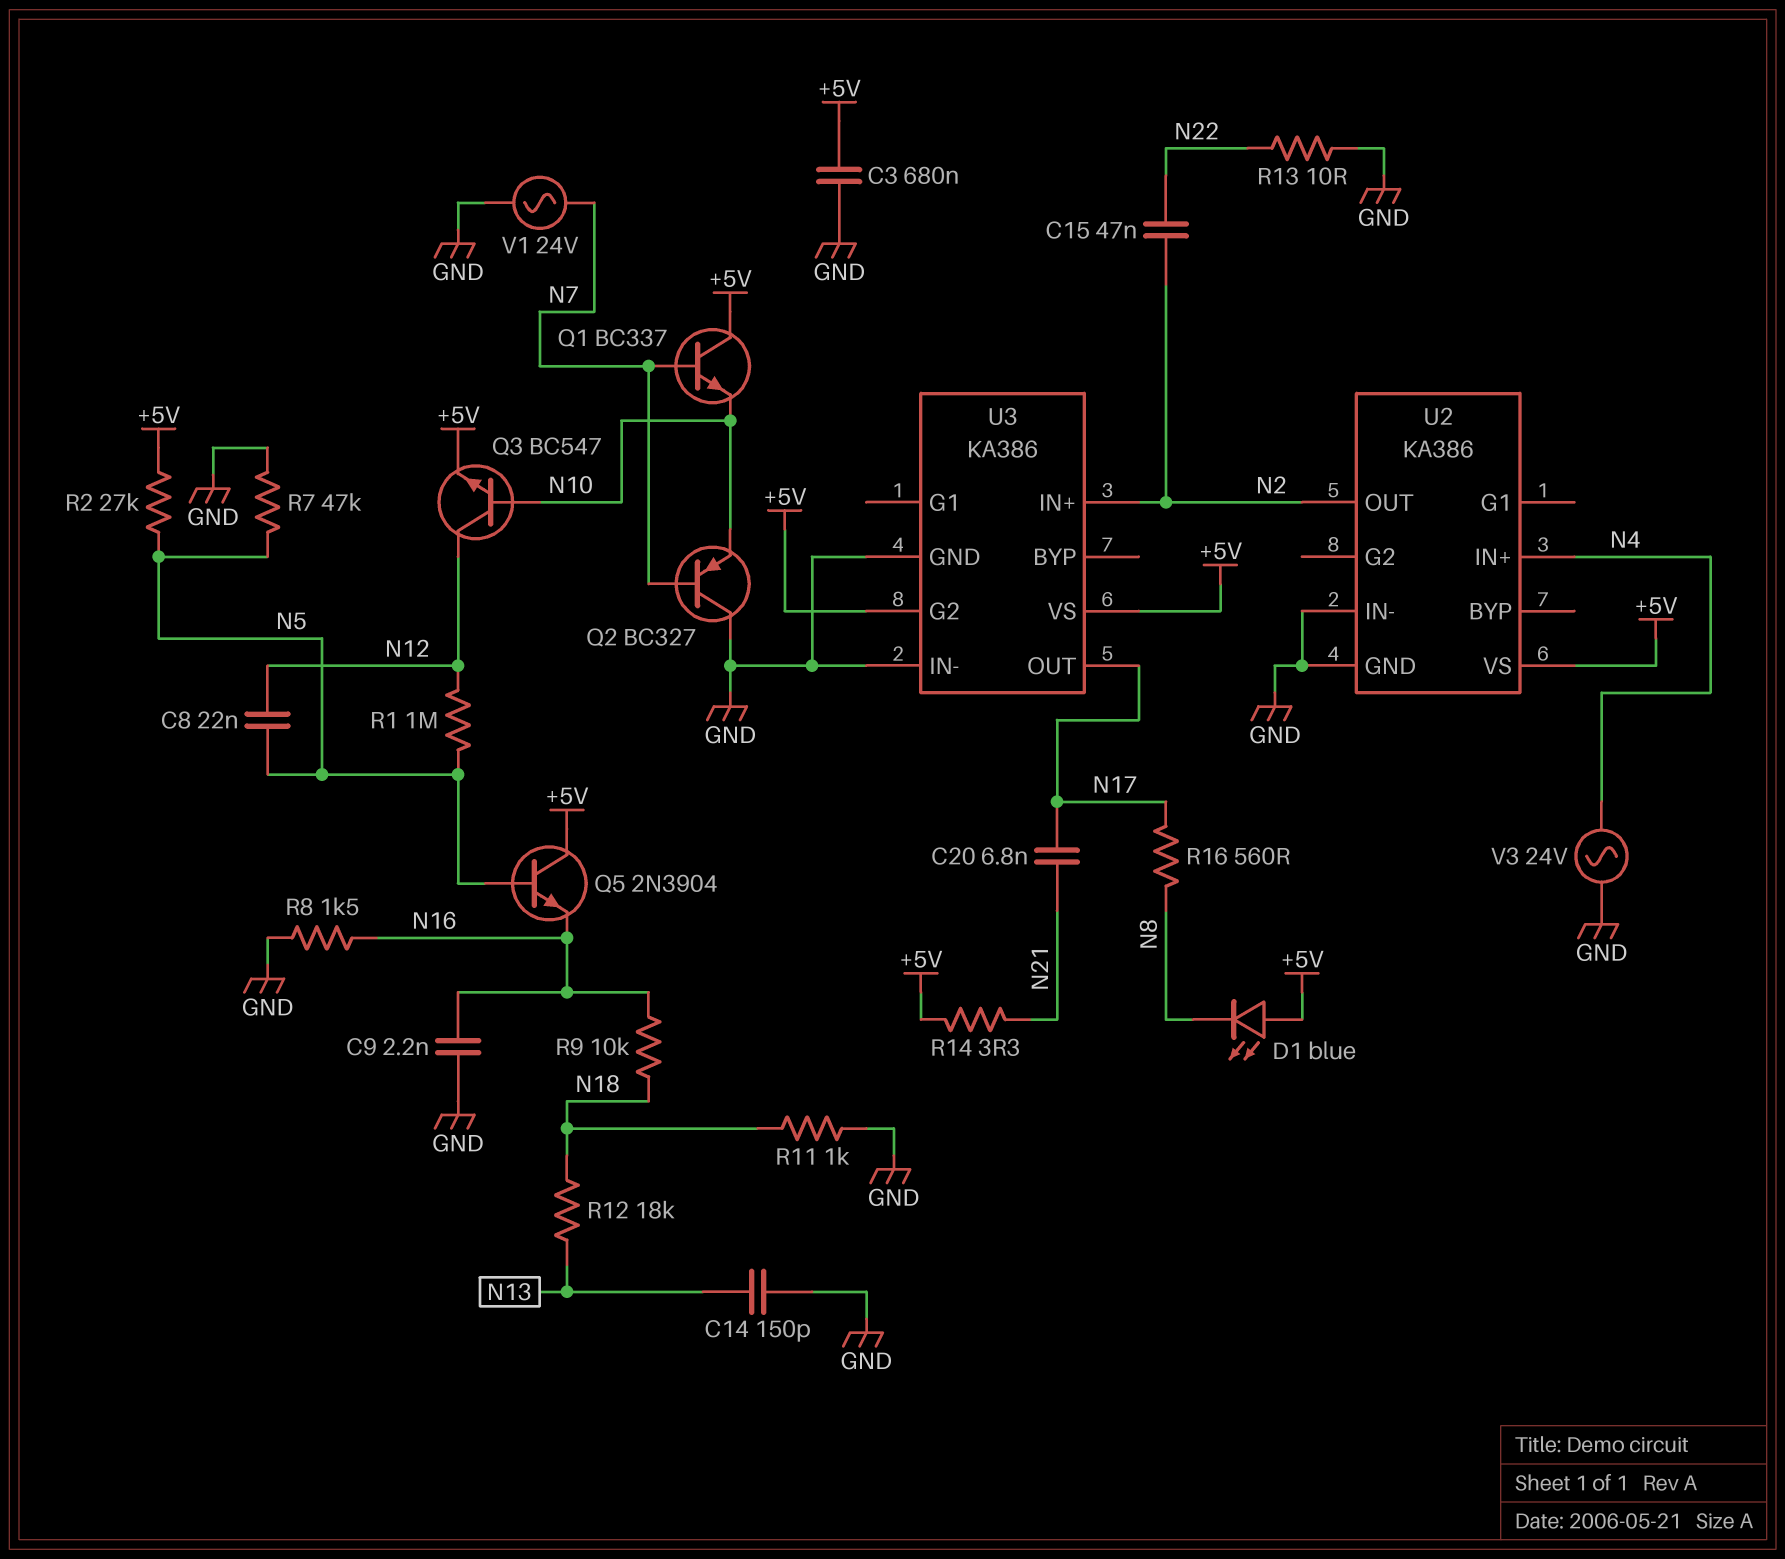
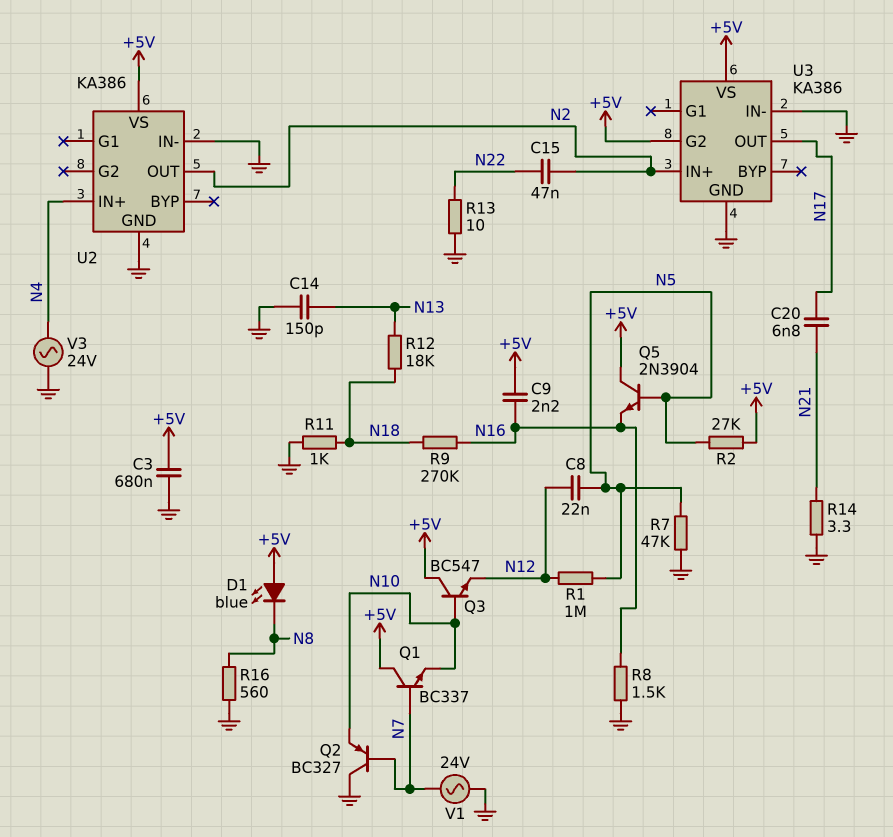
C9: 2.2nF (GND, N16) -> 2.2nF (+5V, N16)
Q3: NPN BC547 (B N10, C N12, E +5V) -> NPN BC547 (B N10, C +5V, E N12)
R9: 10k (N16, N18) -> 270k (N16, N18)
R14: 3.3 (+5V, N21) -> 3.3 (GND, N21)
R16: 560 (N8, N17) -> 560 (GND, N8)

